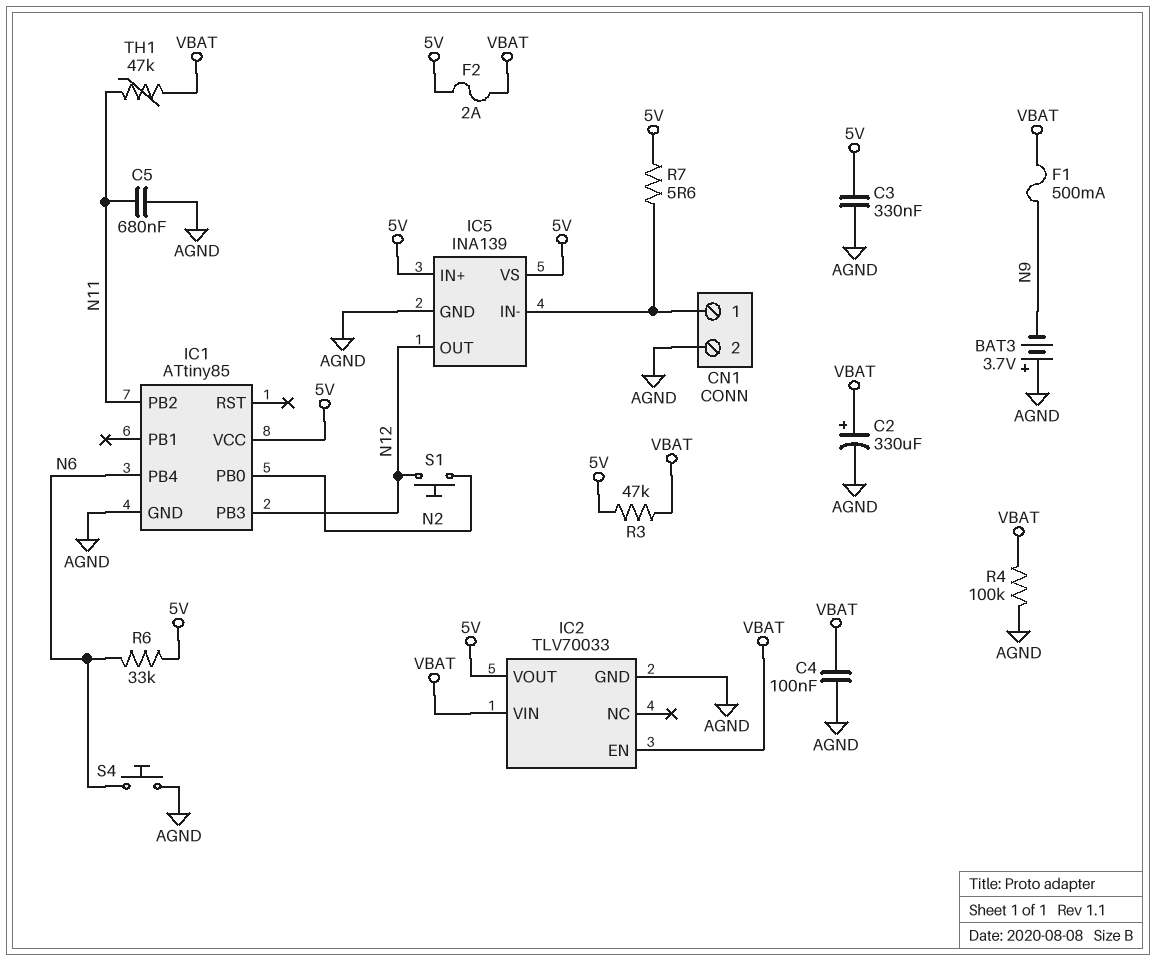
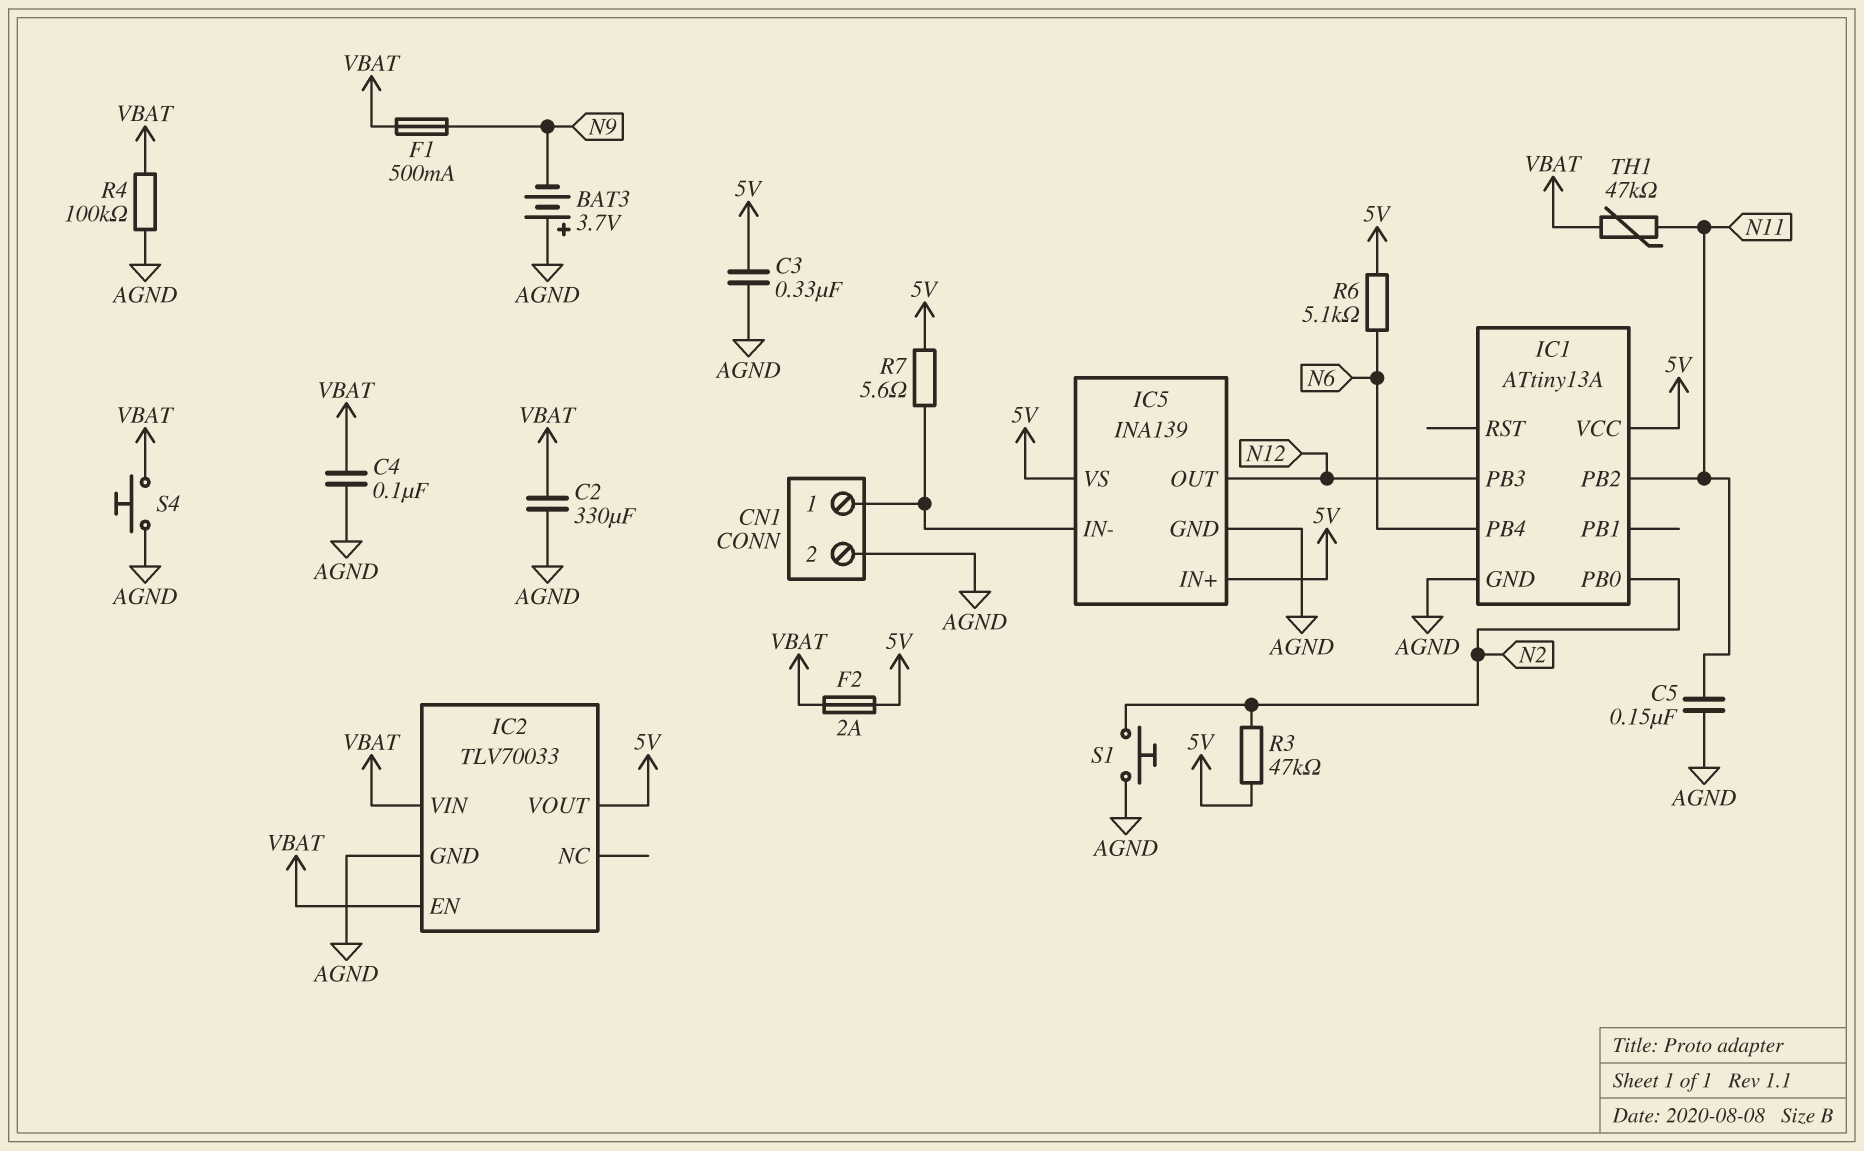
C2: 330uF (plus VBAT, minus AGND) -> 330uF (AGND, VBAT)
C5: 680nF (AGND, N11) -> 150nF (AGND, N11)
IC1: ATtiny85 -> ATtiny13A
R3: 47k (5V, VBAT) -> 47k (5V, N2)
R6: 33k (5V, N6) -> 5.1k (5V, N6)
S1: button (N2, N12) -> button (AGND, N2)
S4: button (AGND, N6) -> button (AGND, VBAT)

